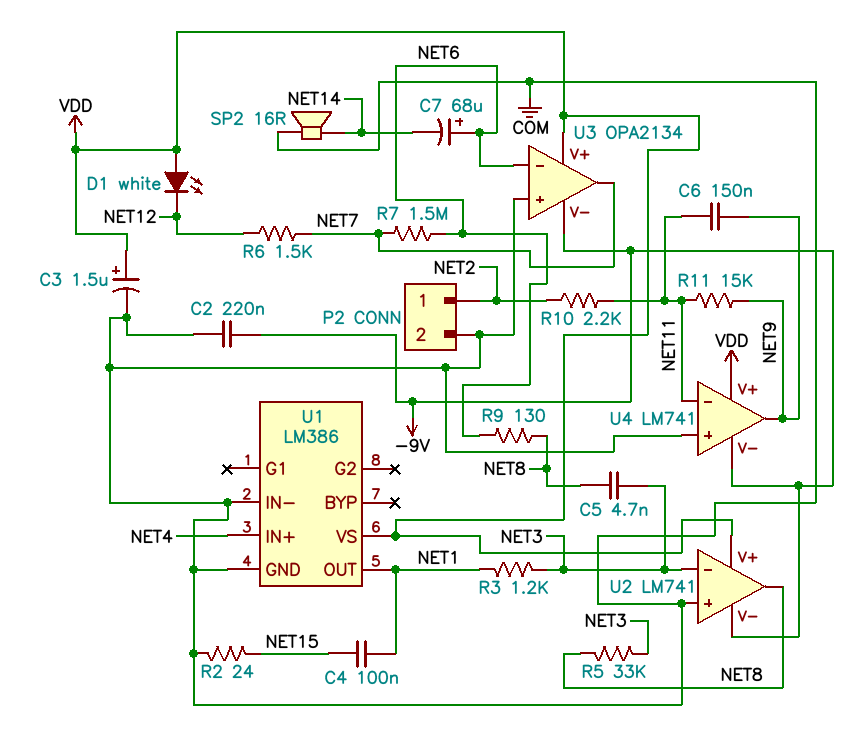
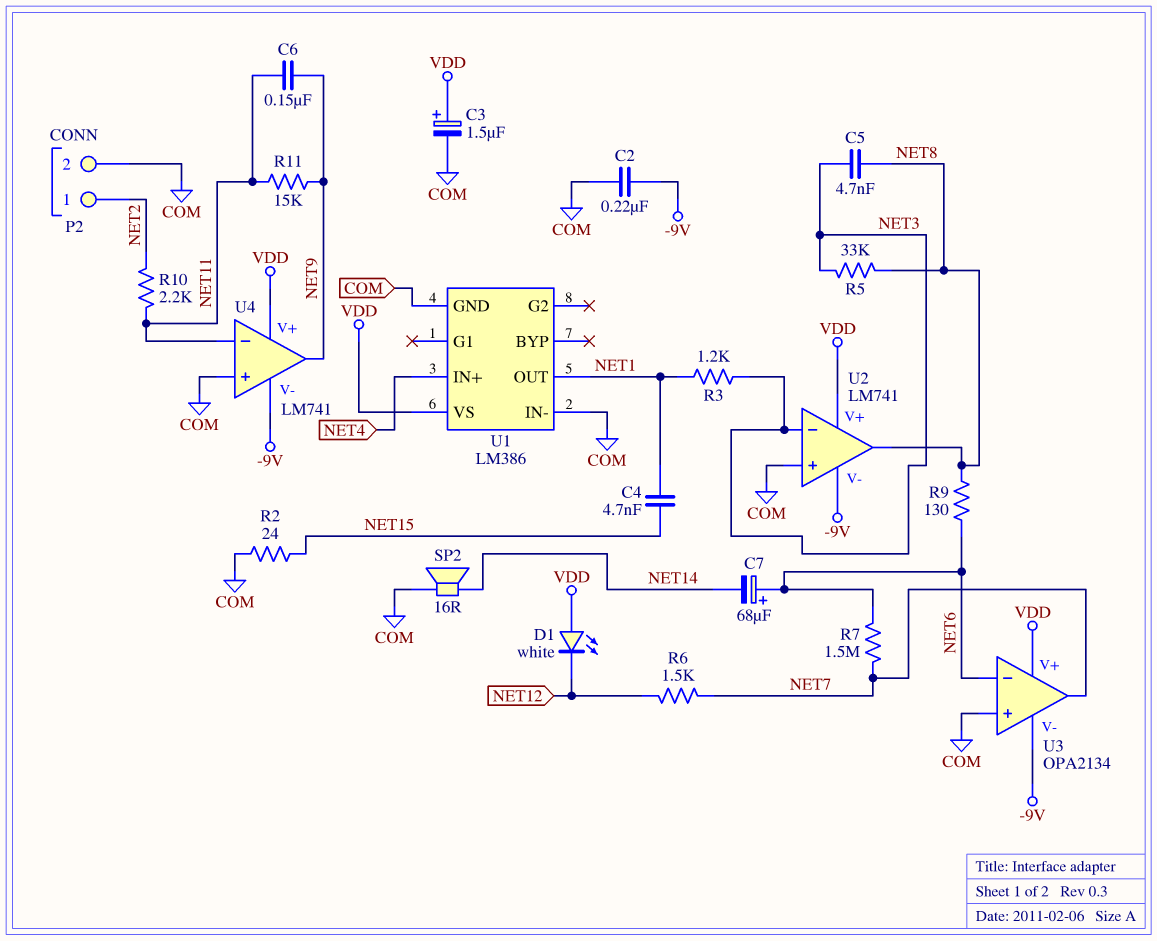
C4: 100nF (NET1, NET15) -> 4.7nF (NET1, NET15)

